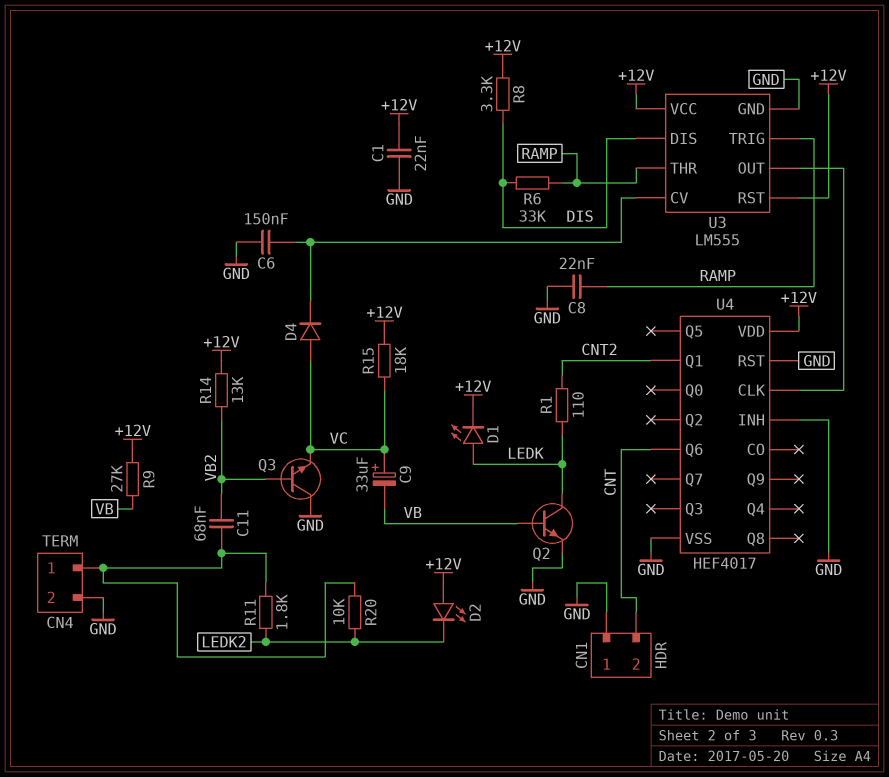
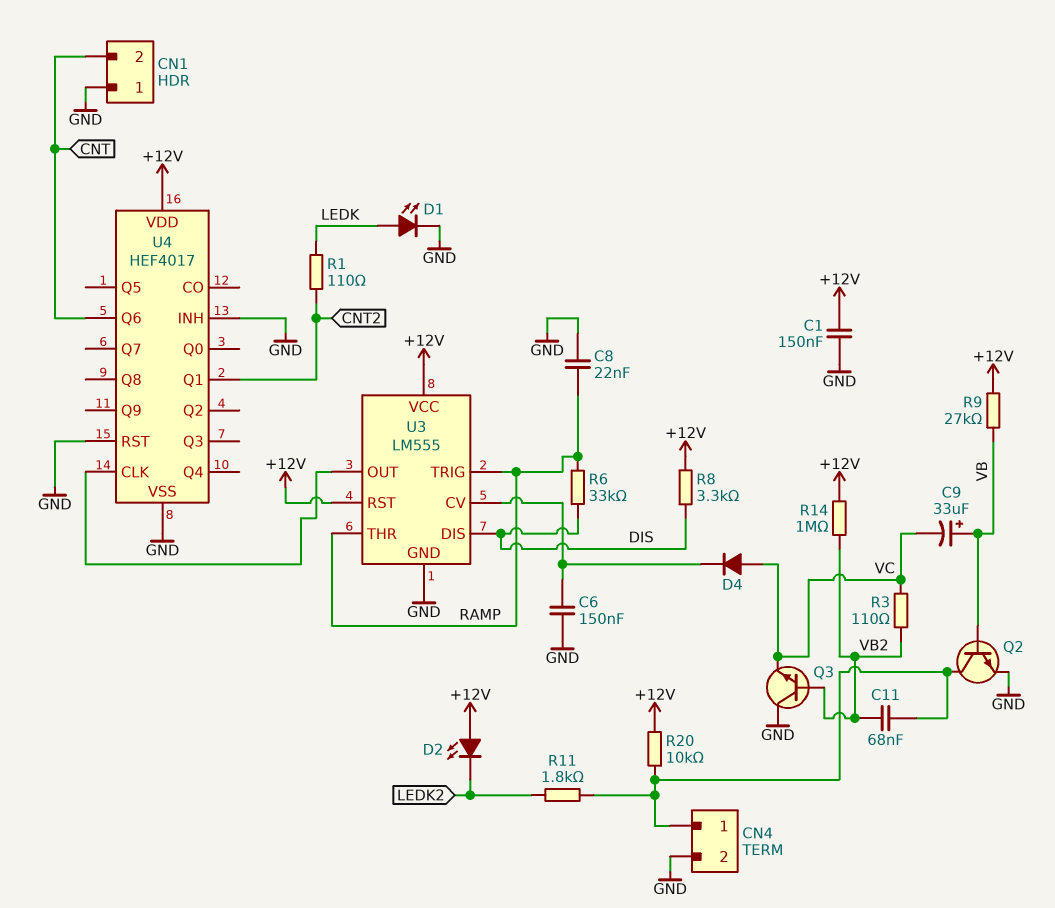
C1: 22nF (+12V, GND) -> 150nF (+12V, GND)
C9: 33uF (plus VC, minus VB) -> 33uF (plus VB, minus VC)
D1: LED (A LEDK, K +12V) -> LED (A LEDK, K GND)
Q2: NPN (B VB, C LEDK, E GND) -> NPN (B VB, C CN4/1, E GND)
R3: none -> 110 (VB2, VC)
R14: 13k (+12V, VB2) -> 1M (+12V, VB2)
R15: 18k (+12V, VC) -> none
R20: 10k (CN4/1, LEDK2) -> 10k (+12V, CN4/1)

